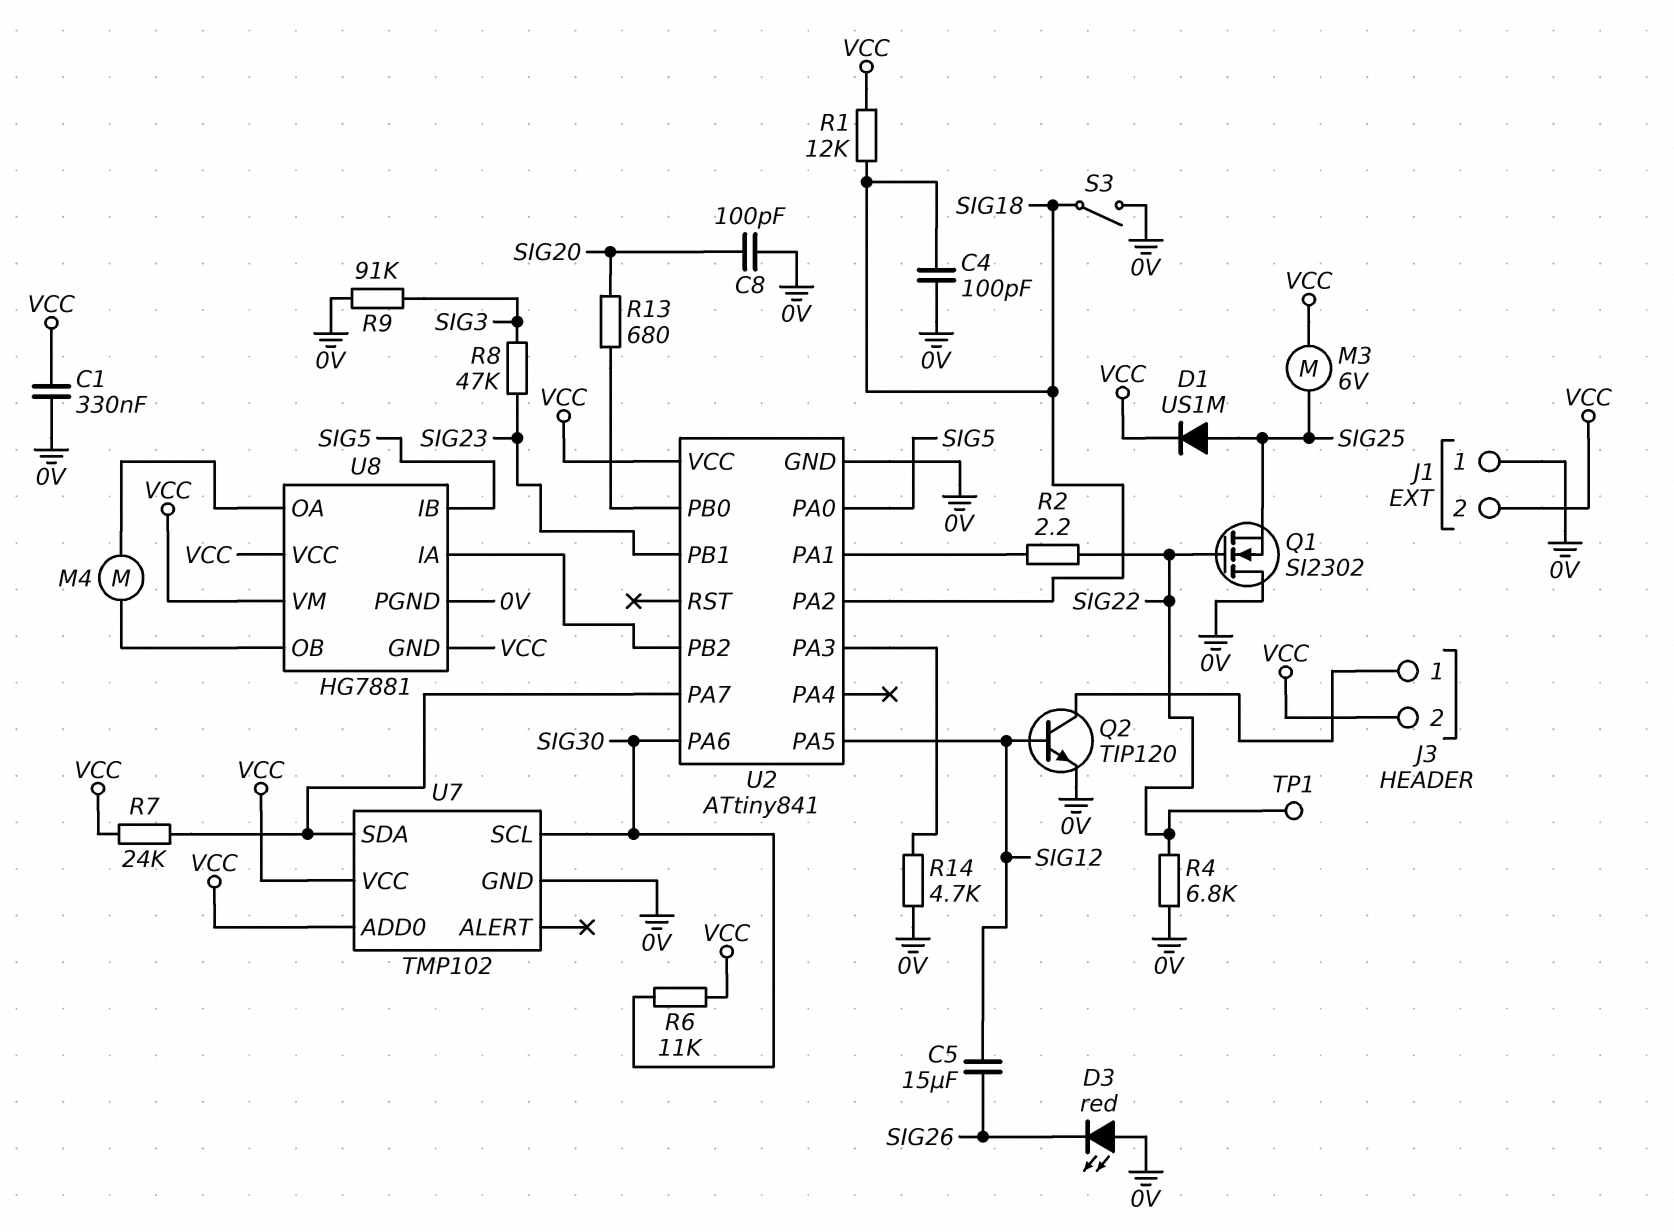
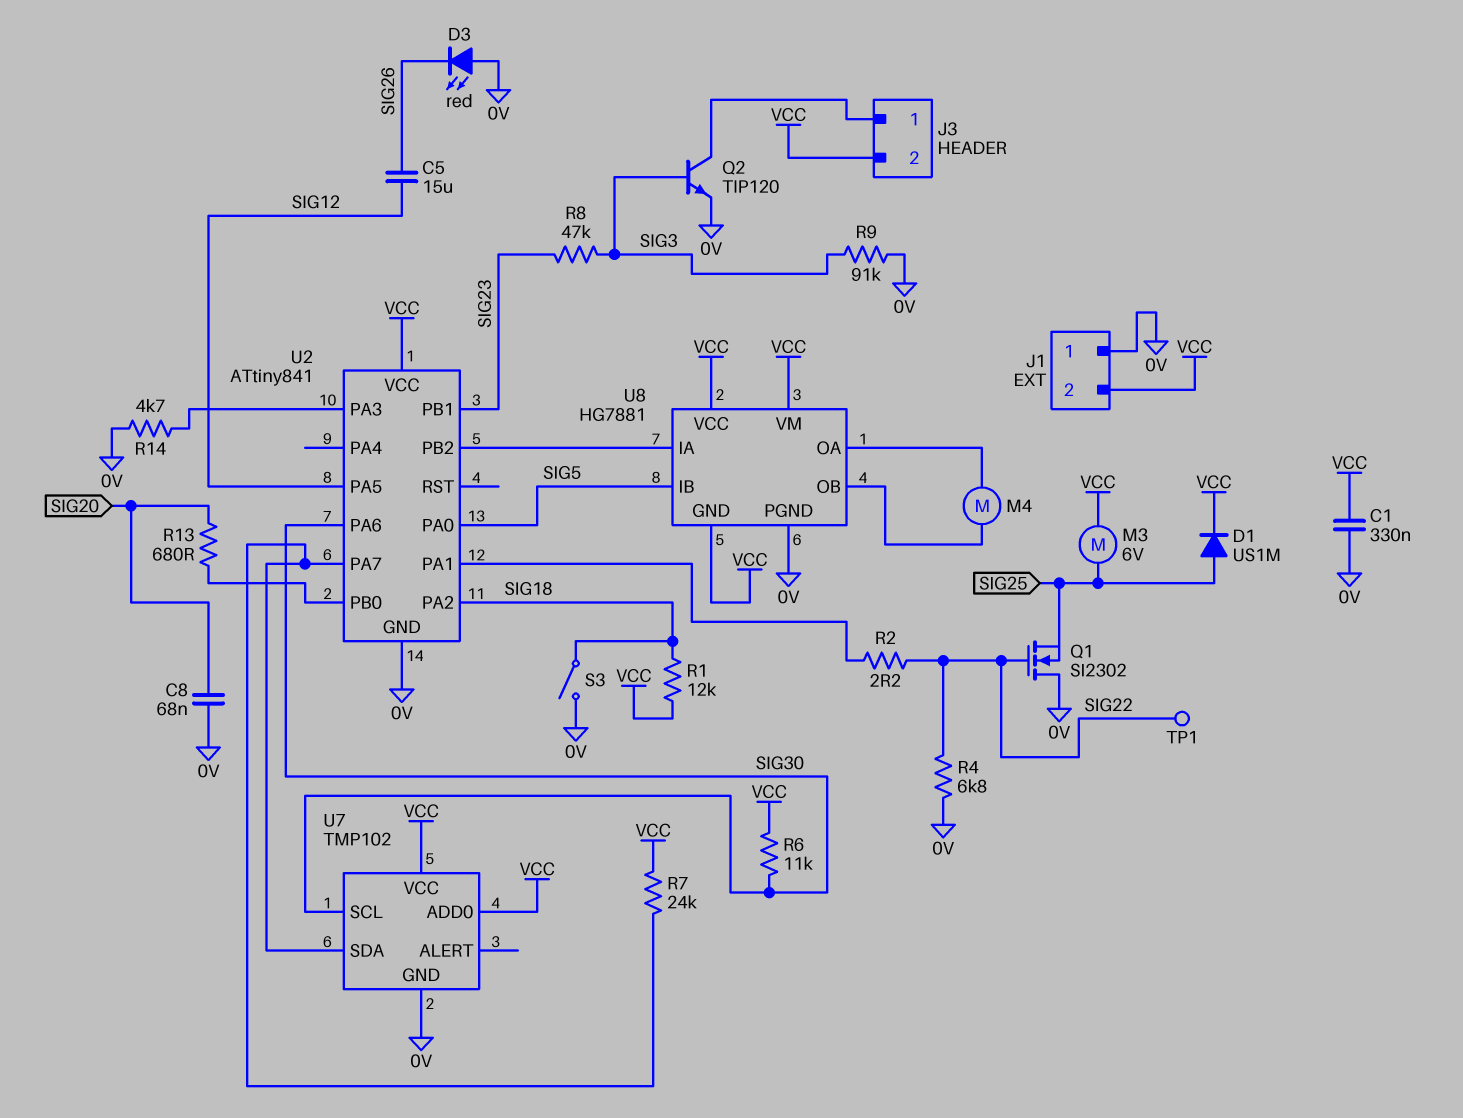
C4: 100pF (0V, SIG18) -> none
C8: 100pF (0V, SIG20) -> 68nF (0V, SIG20)
Q2: NPN TIP120 (B SIG12, C J3/1, E 0V) -> NPN TIP120 (B SIG3, C J3/1, E 0V)

